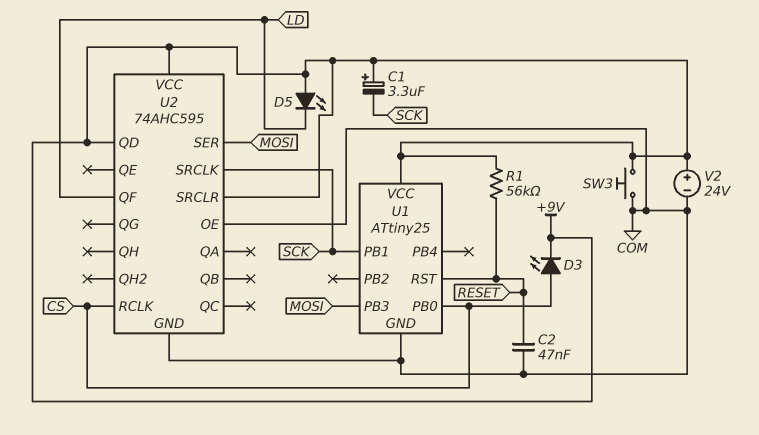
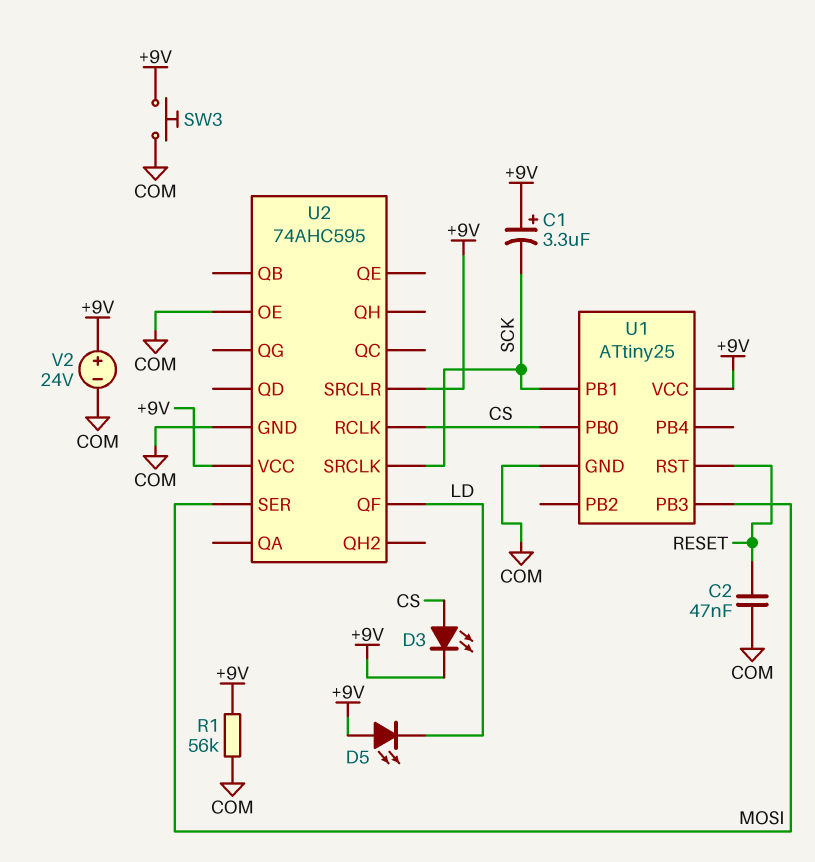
R1: 56k (+9V, RESET) -> 56k (+9V, COM)
U2 pin QD: +9V -> none

